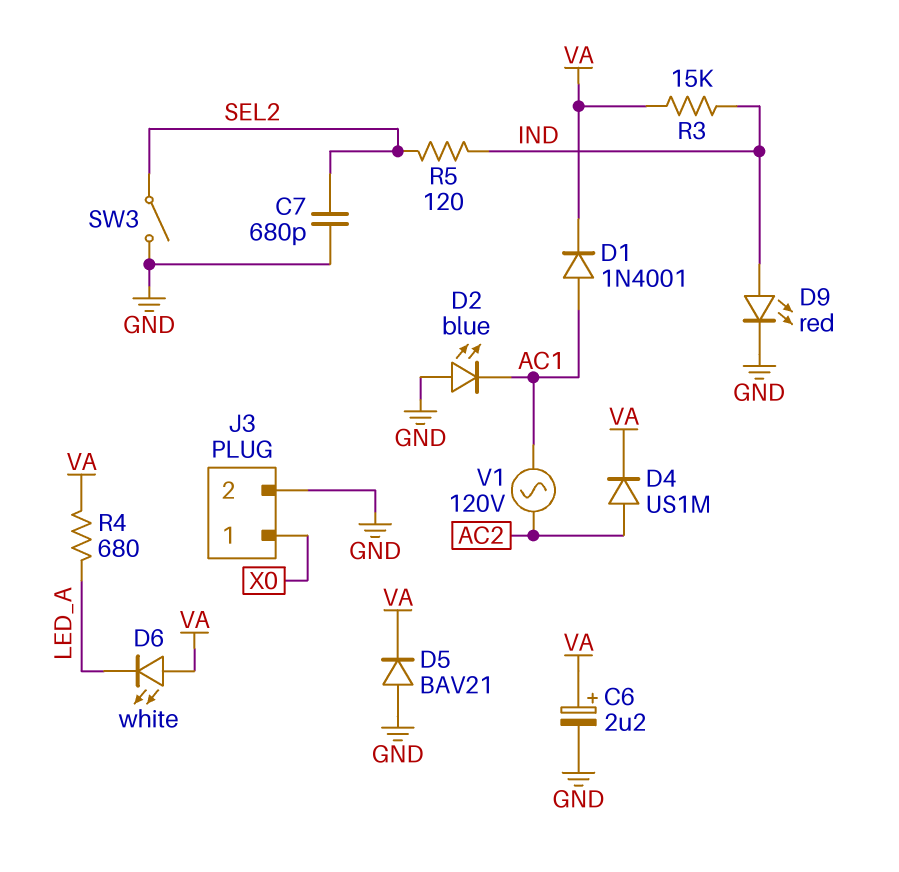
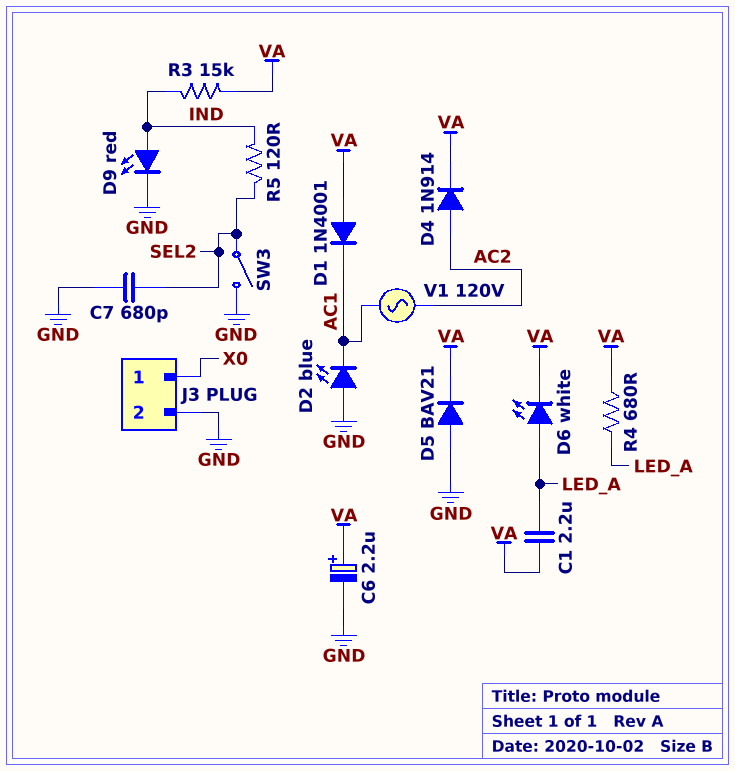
C1: none -> 2.2uF (LED_A, VA)
D1: diode 1N4001 (A AC1, K VA) -> diode 1N4001 (A VA, K AC1)
D4: diode US1M (A AC2, K VA) -> diode 1N914 (A AC2, K VA)
D6: LED white (A VA, K LED_A) -> LED white (A LED_A, K VA)

